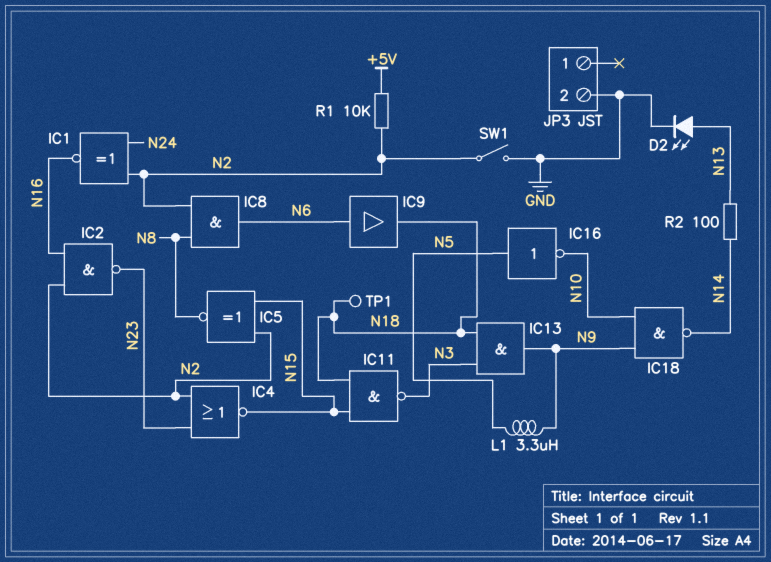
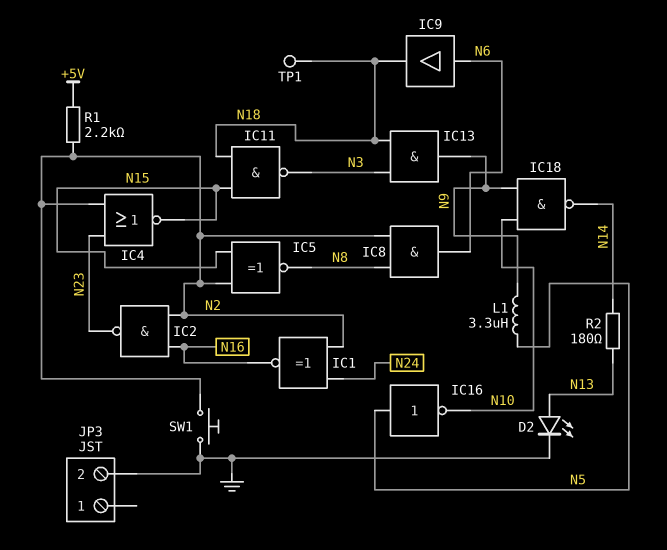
R1: 10k (+5V, N2) -> 2.2k (+5V, N2)
R2: 100 (N13, N14) -> 180 (N13, N14)
SW1: switch (GND, N2) -> button (GND, N2)

